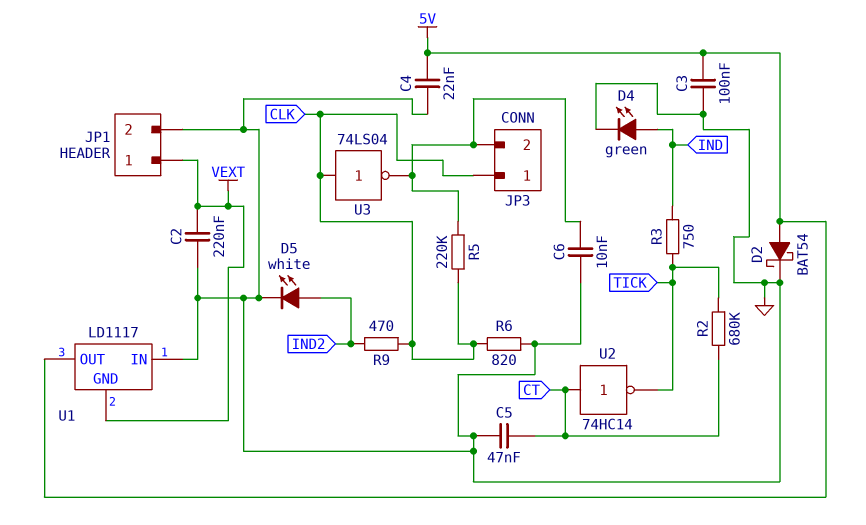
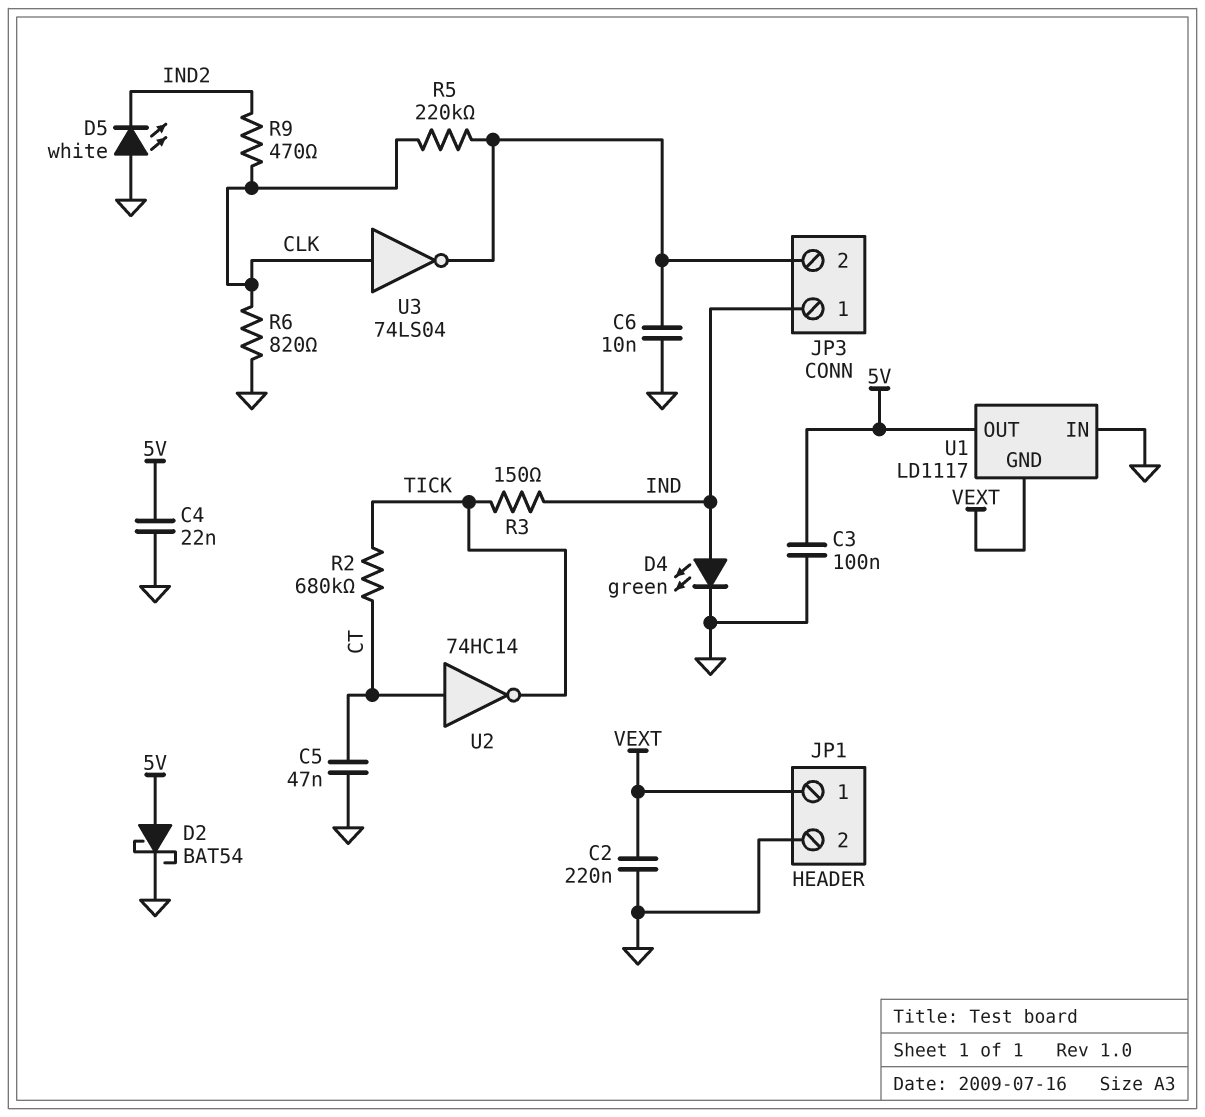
D5: LED white (A IND2, K GND) -> LED white (A GND, K IND2)
JP3 pin 1: CLK -> IND
R3: 750 (IND, TICK) -> 150 (IND, TICK)

